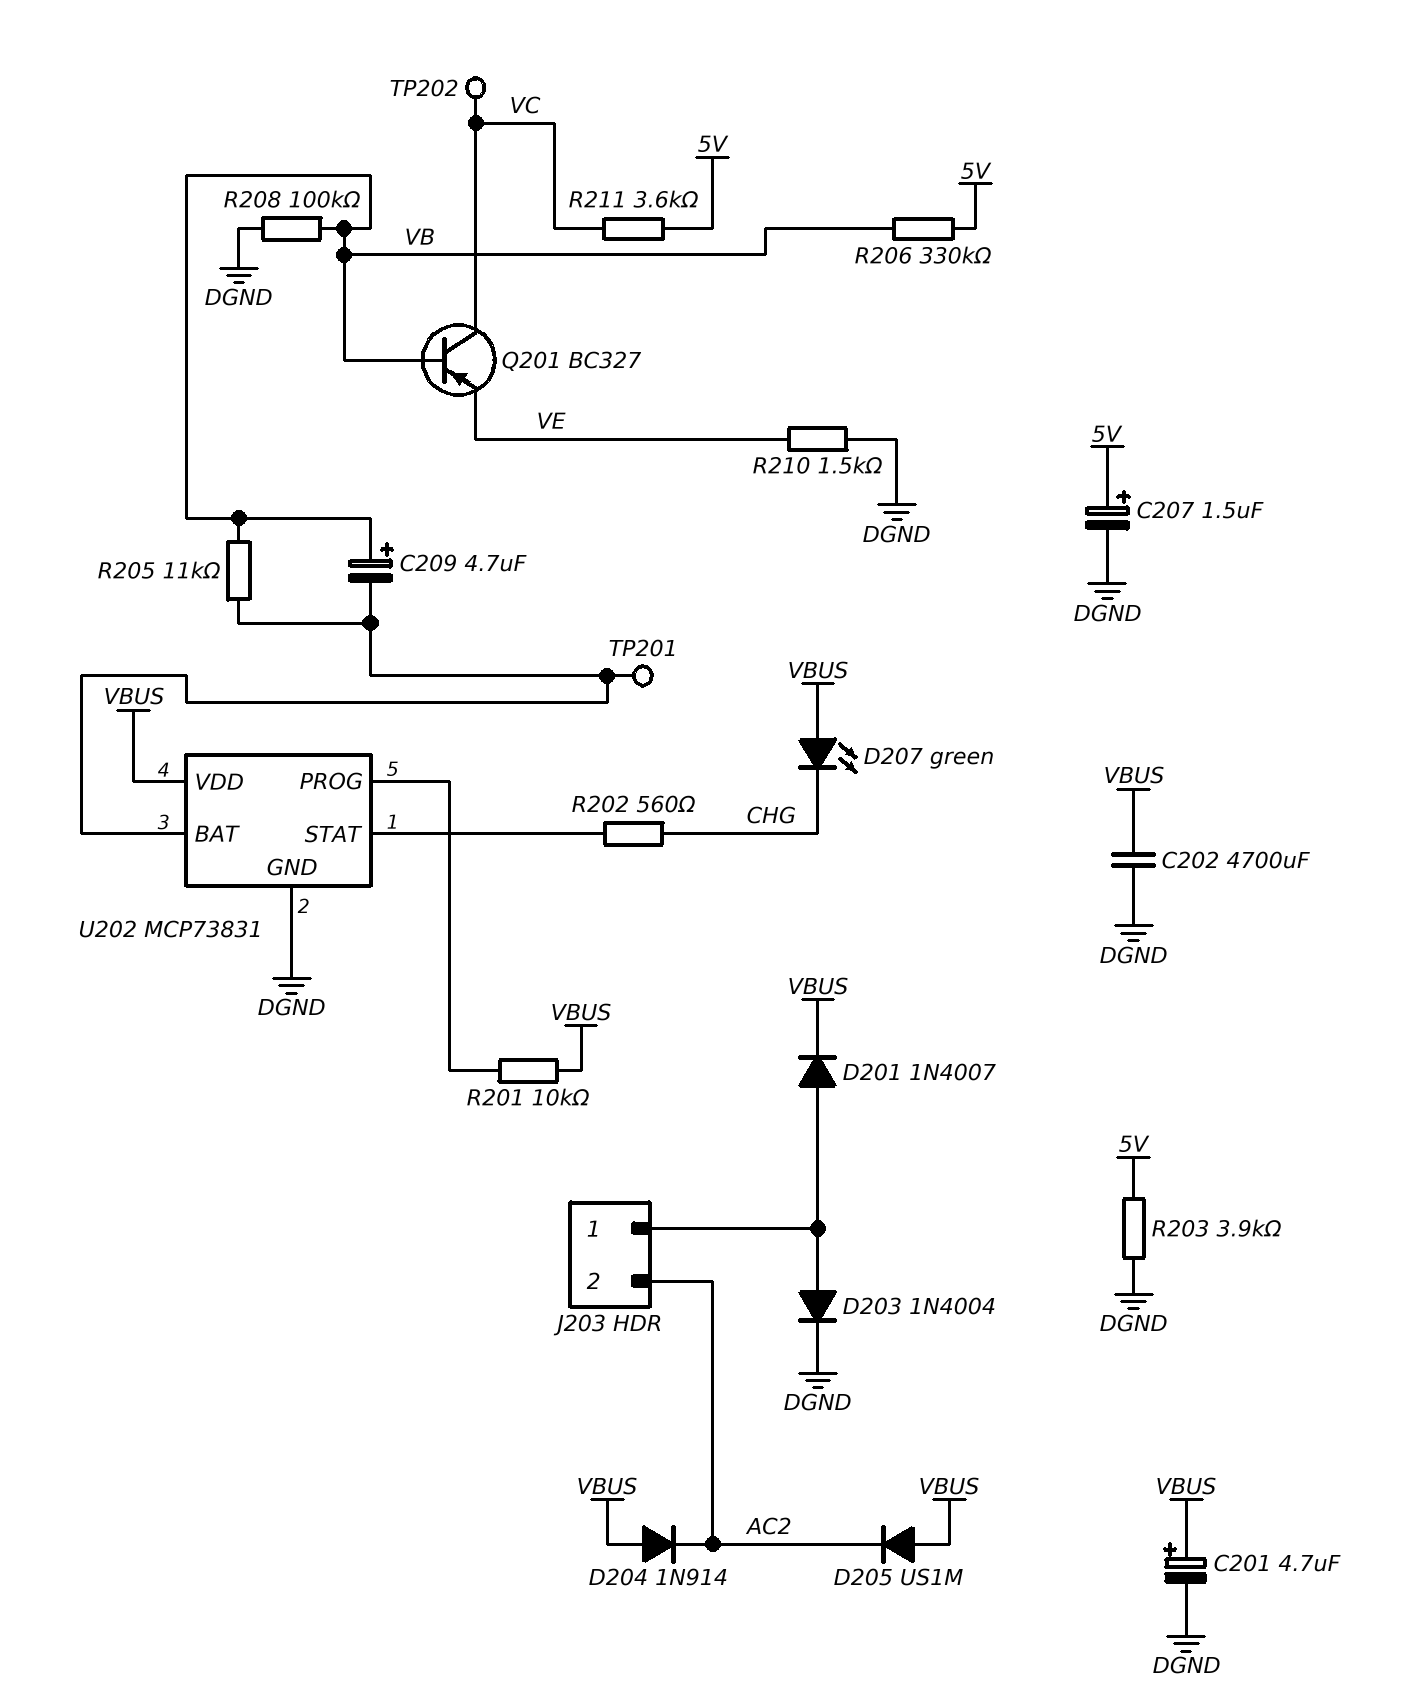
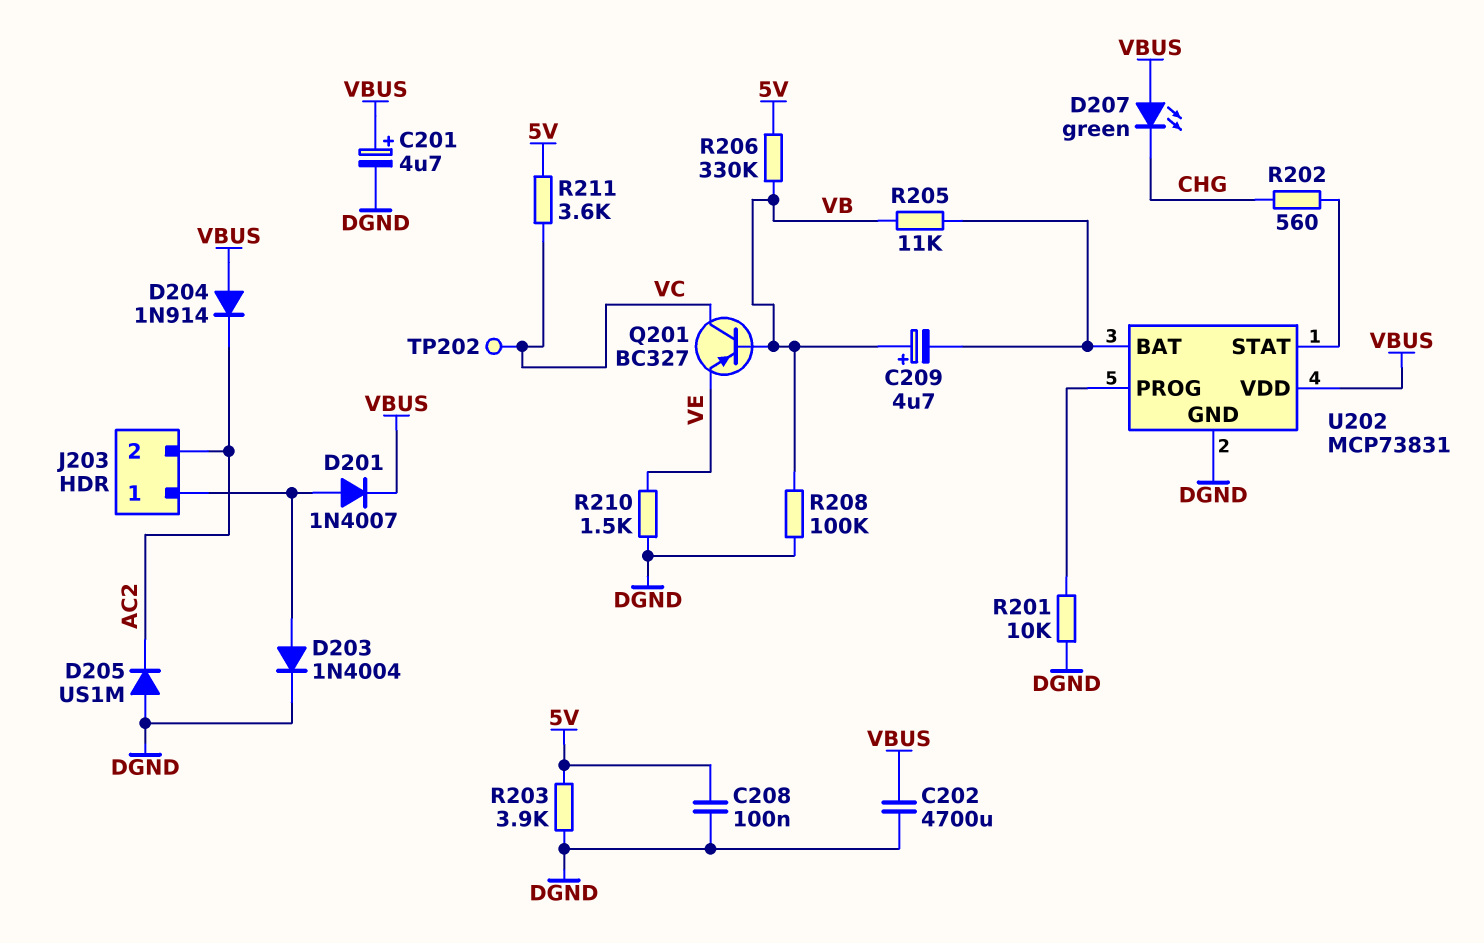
C207: 1.5uF (plus 5V, minus DGND) -> none
C208: none -> 100nF (5V, DGND)
D205: diode US1M (A VBUS, K AC2) -> diode US1M (A DGND, K AC2)
R201: 10k (U202/PROG, VBUS) -> 10k (DGND, U202/PROG)
TP201: test point (U202/BAT) -> none

